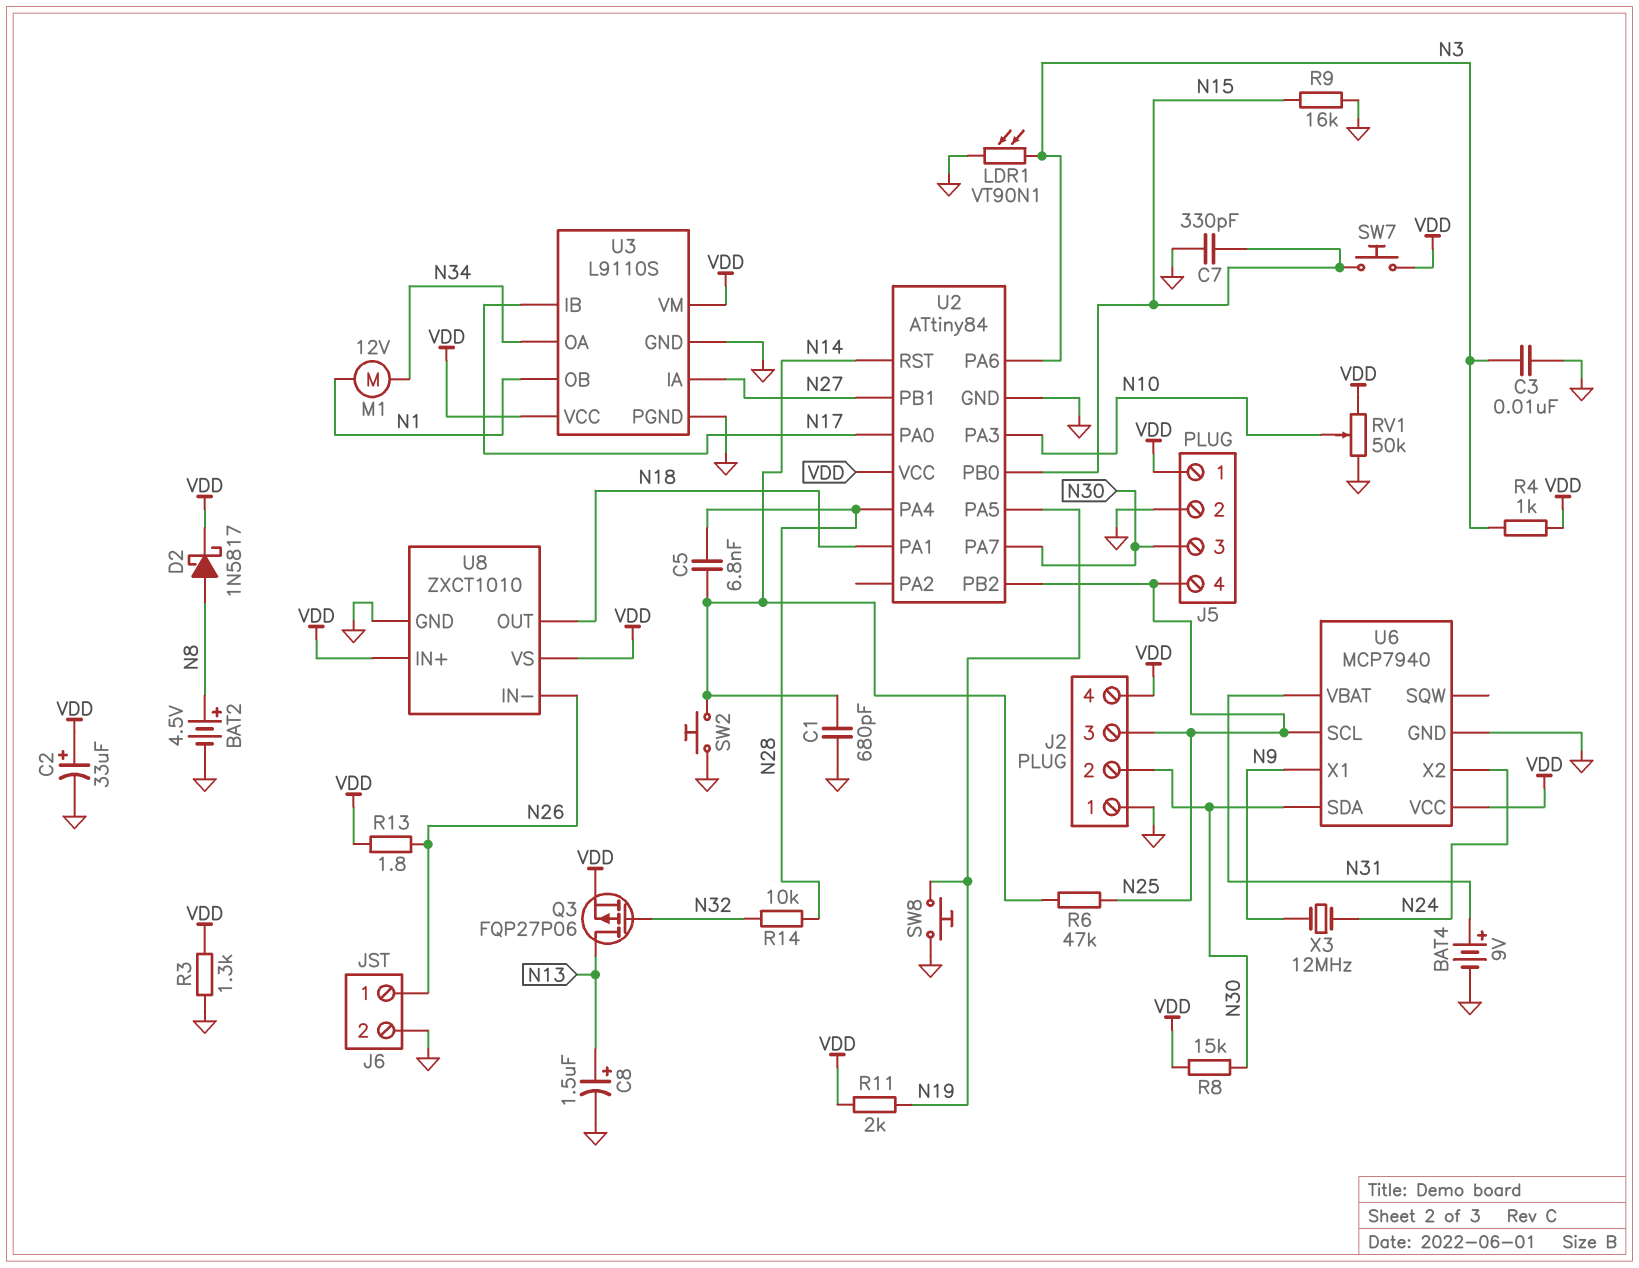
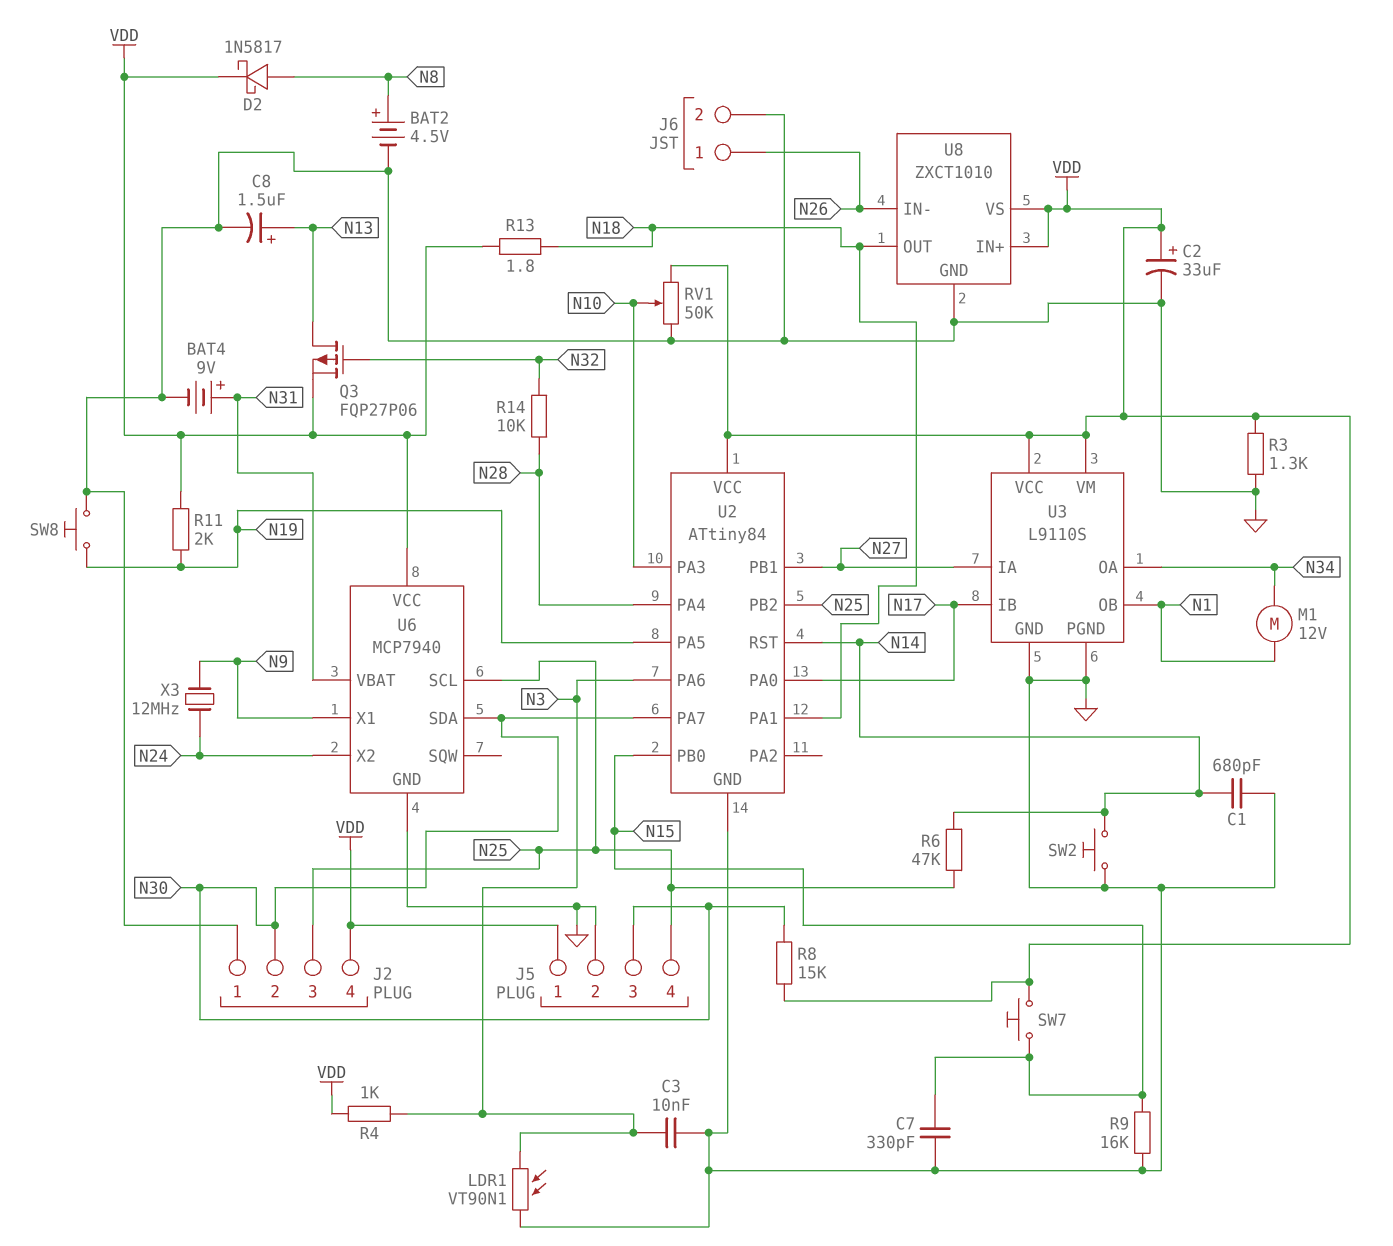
C5: 6.8nF (N14, N28) -> none
R13: 1.8 (N26, VDD) -> 1.8 (N18, VDD)

